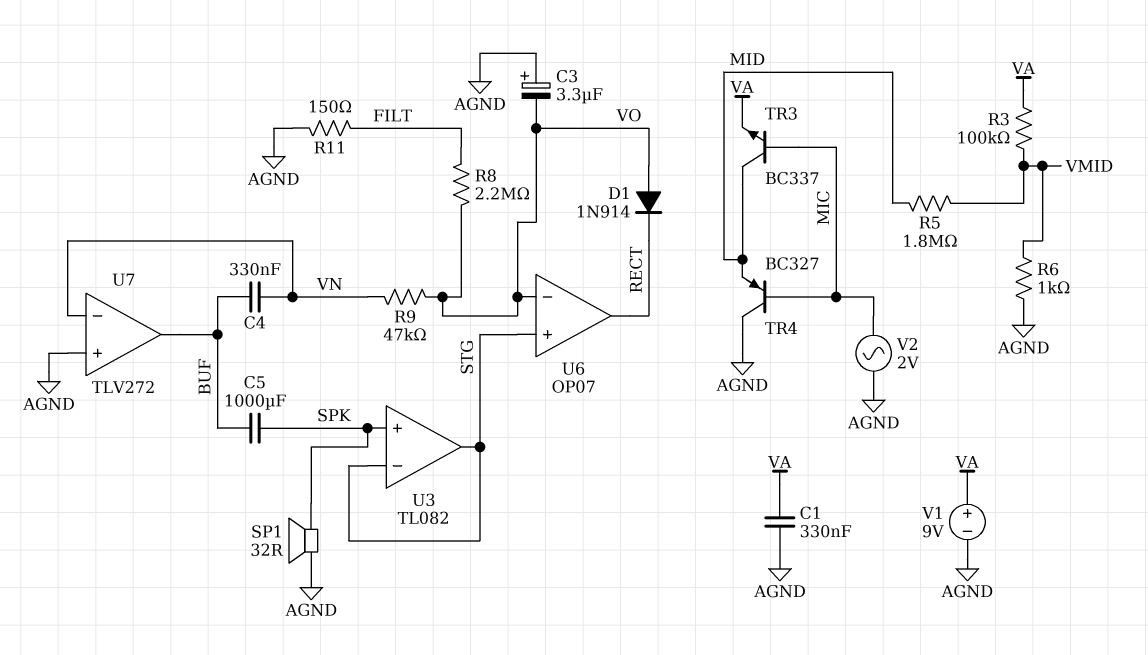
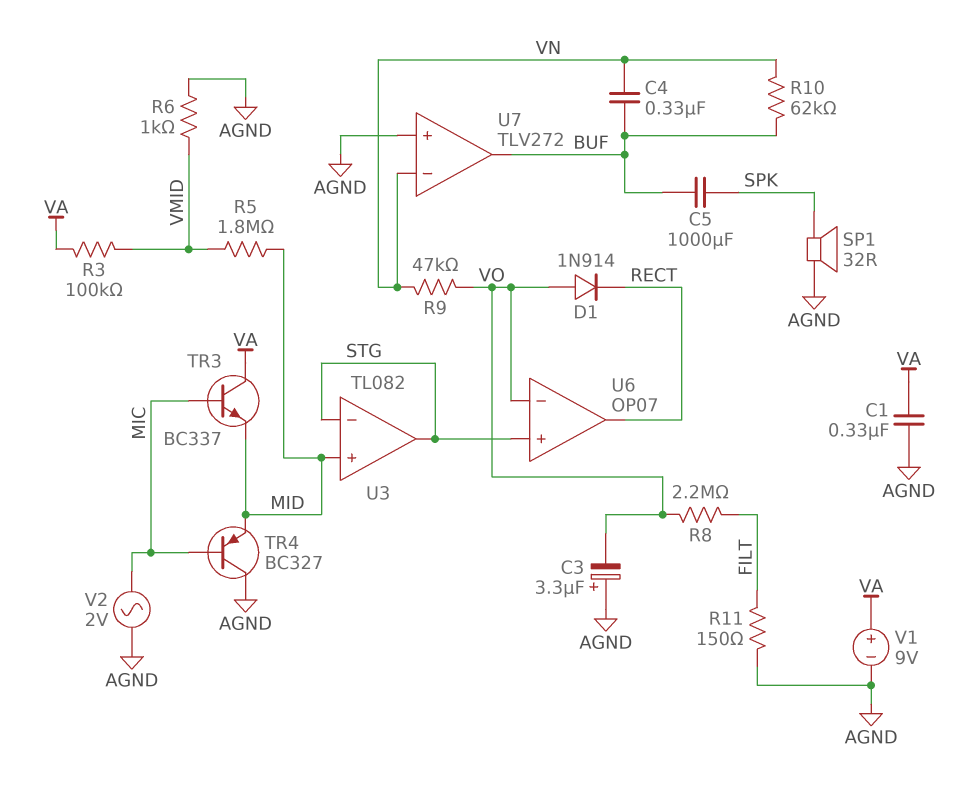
R10: none -> 62k (BUF, VN)
TR3: NPN BC337 (B MIC, C MID, E VA) -> NPN BC337 (B MIC, C VA, E MID)
U3 pin in+: SPK -> MID

